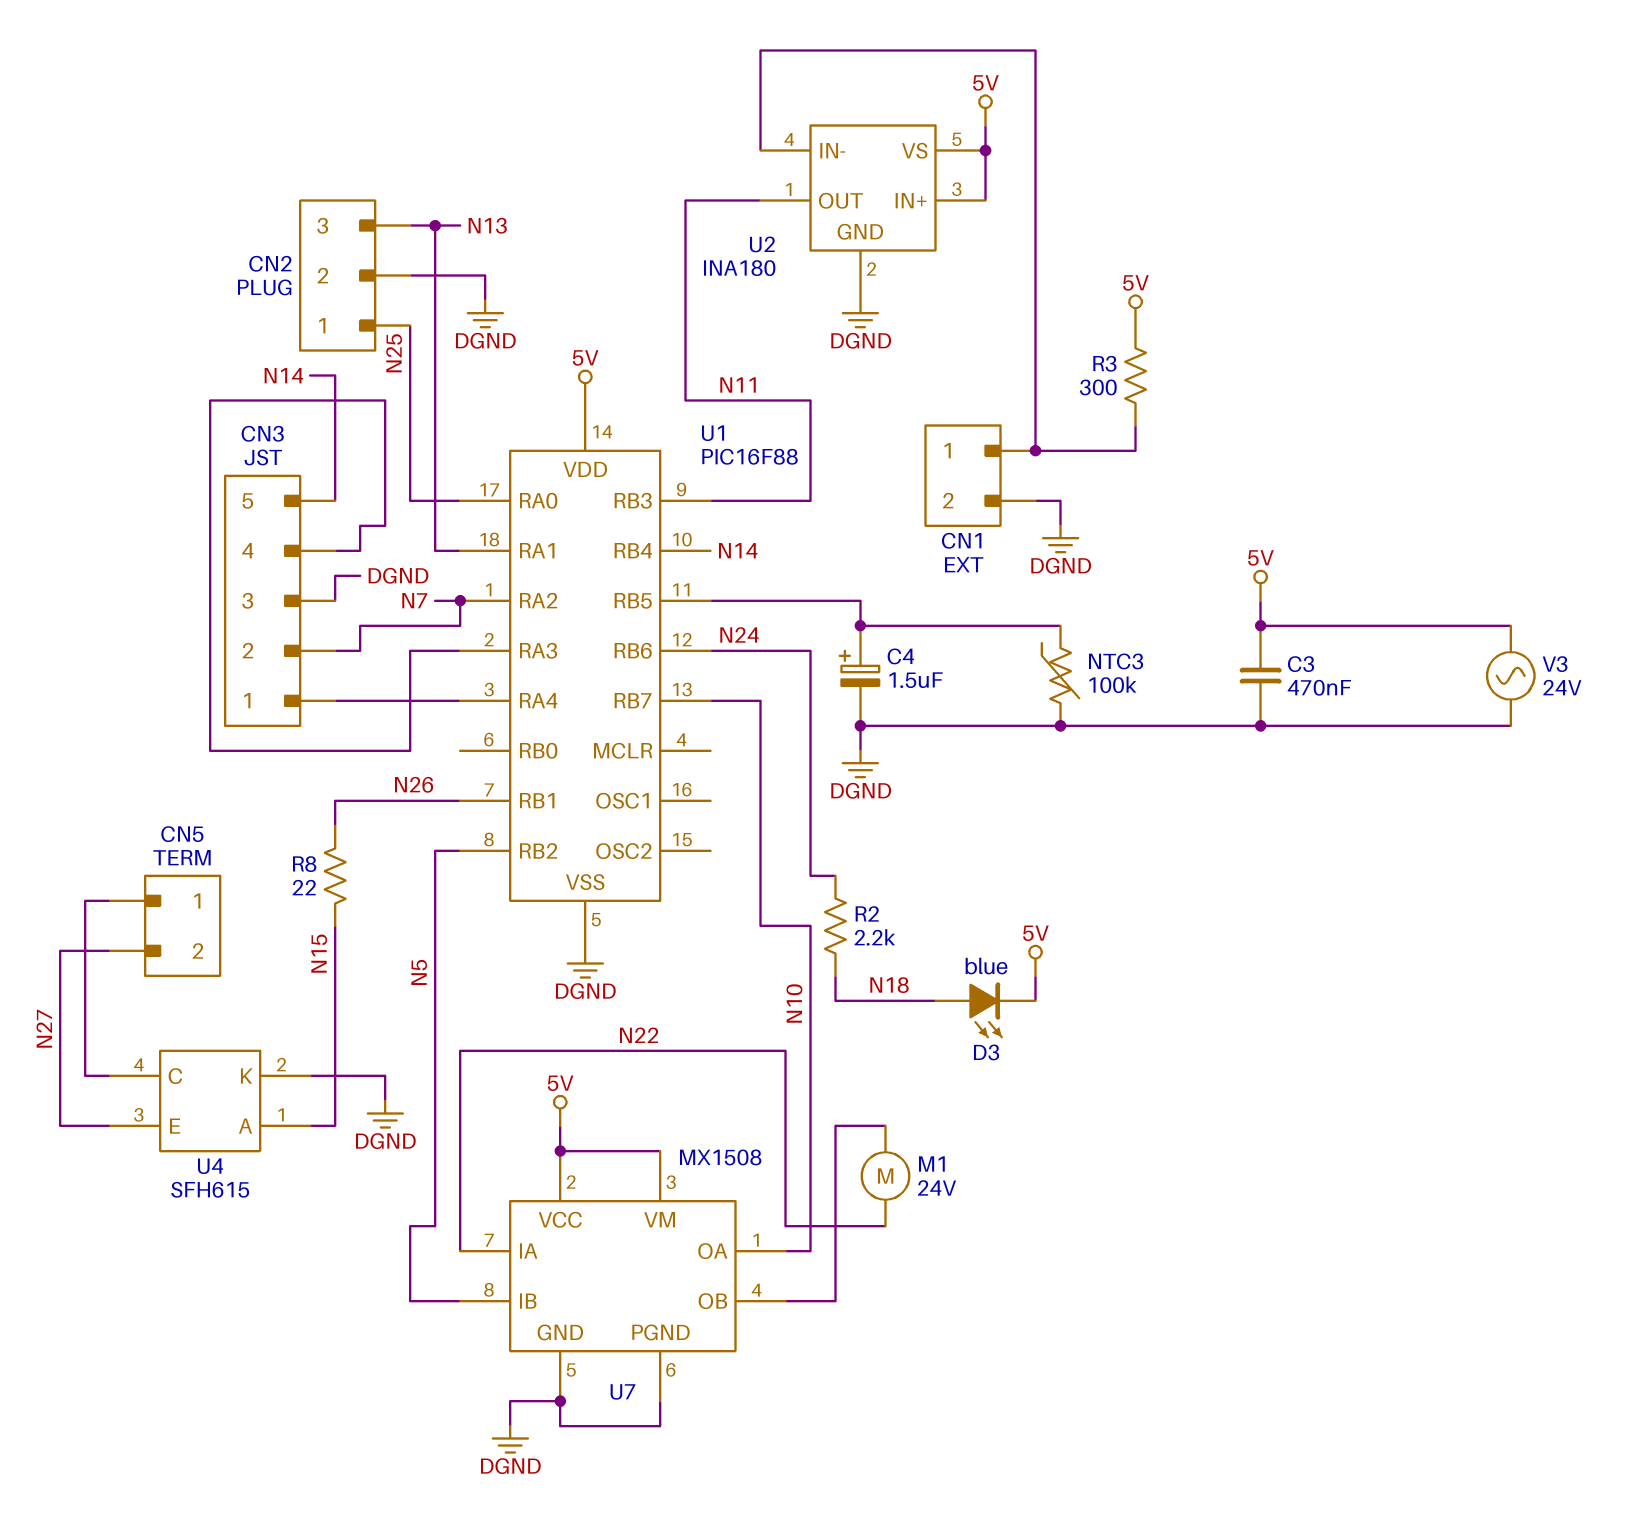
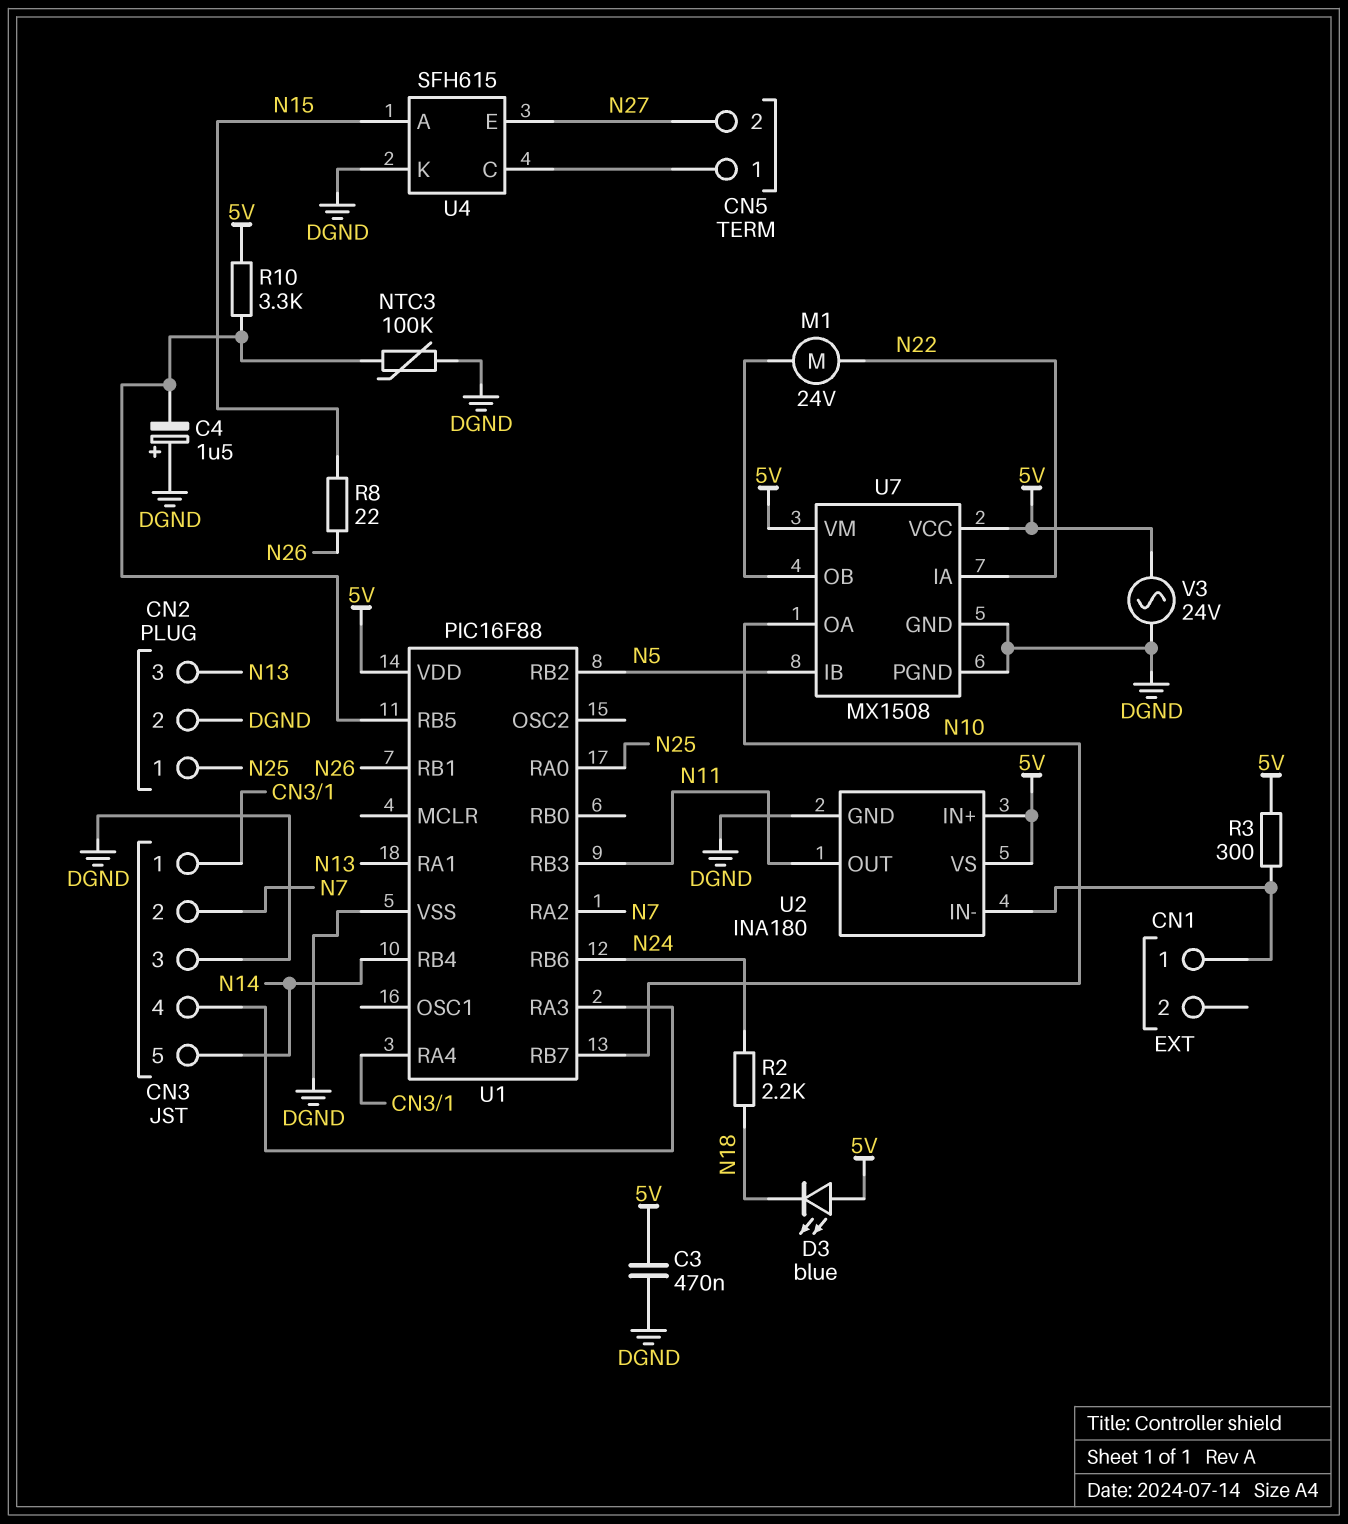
C4: 1.5uF (plus U1/RB5, minus DGND) -> 1.5uF (plus DGND, minus U1/RB5)
CN1 pin 2: DGND -> none
D3: LED blue (A N18, K 5V) -> LED blue (A 5V, K N18)
R10: none -> 3.3k (5V, U1/RB5)

